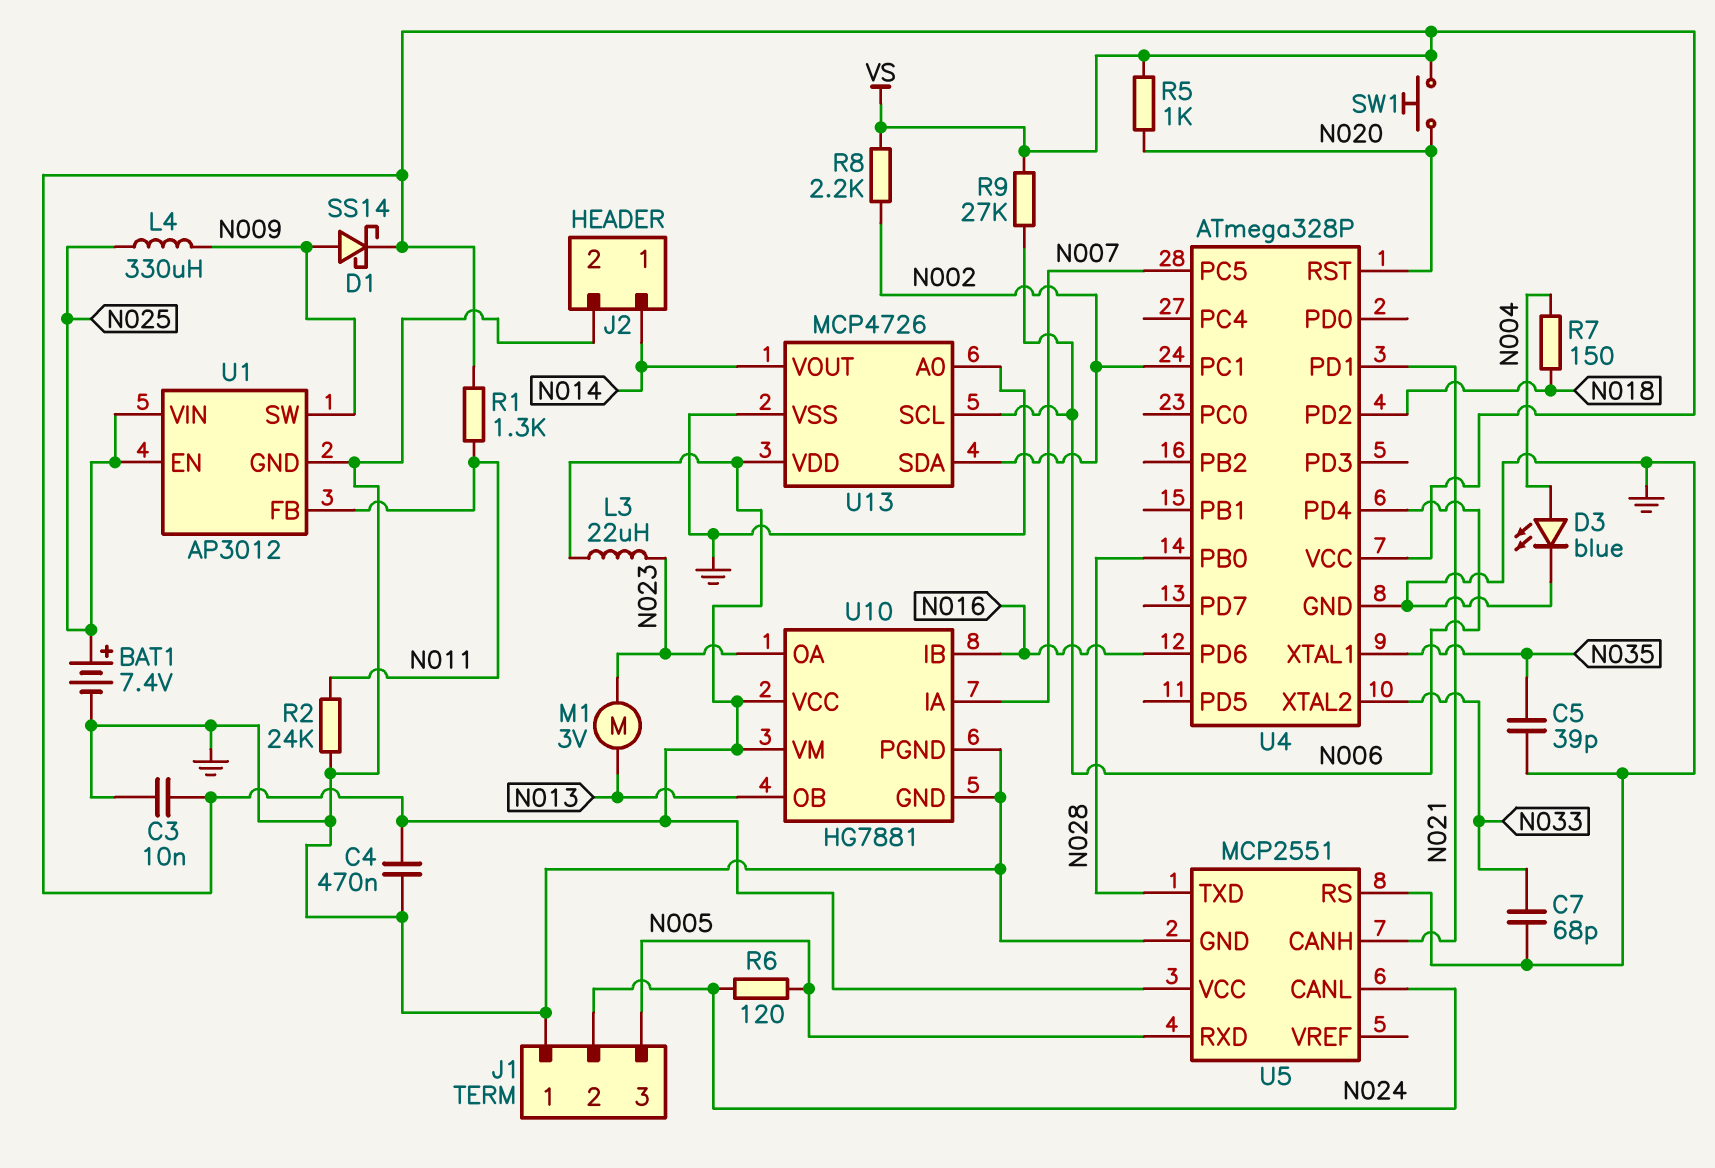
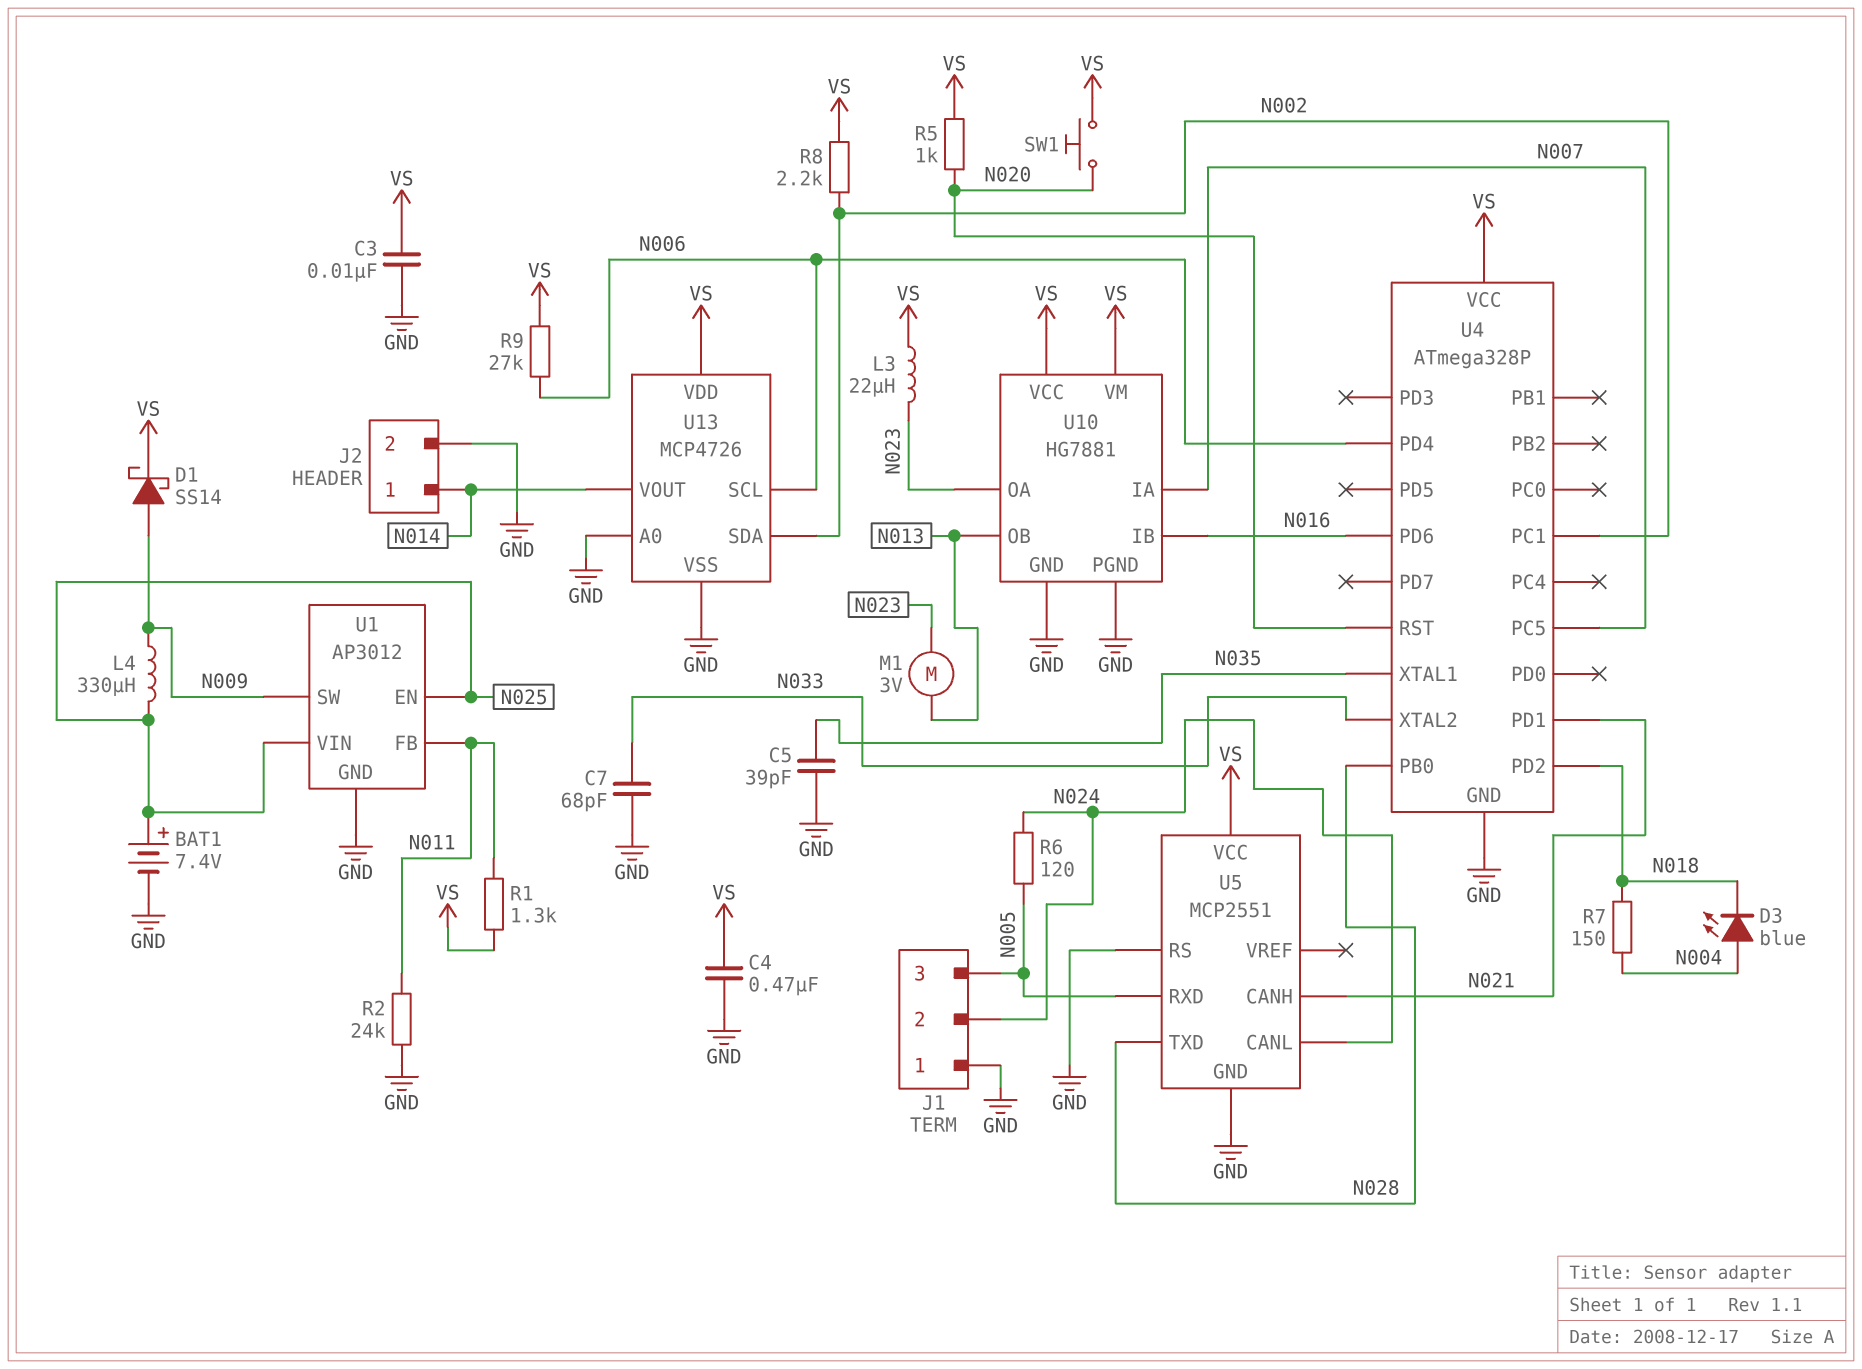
D3: LED blue (A N004, K GND) -> LED blue (A N004, K N018)

